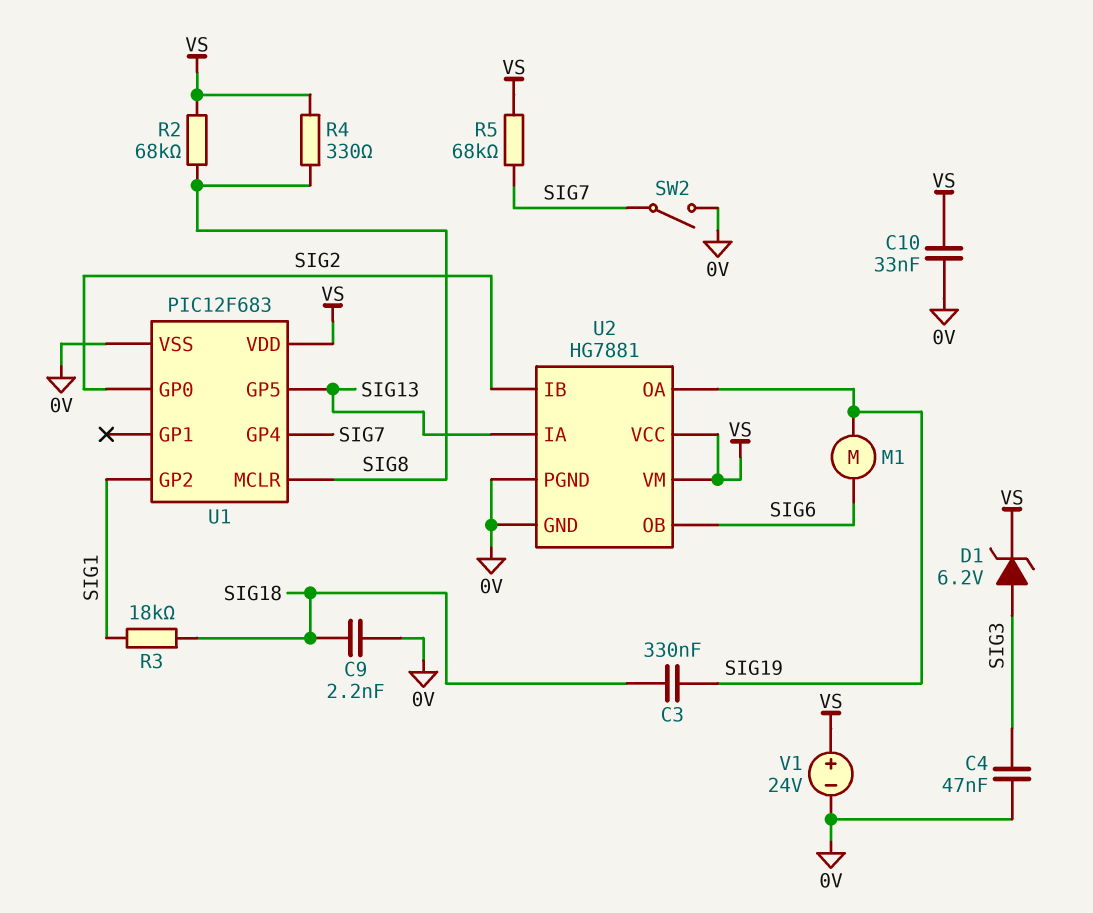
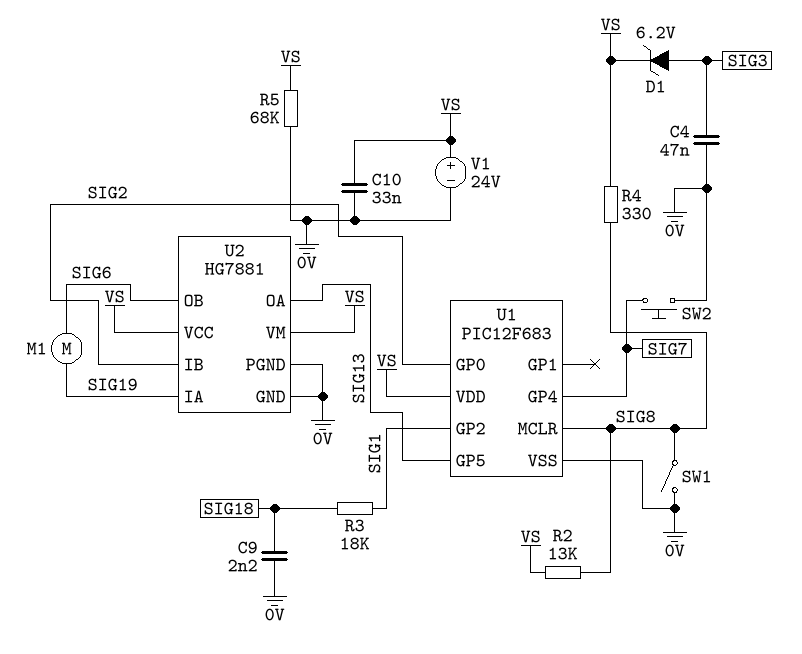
C3: 330nF (SIG18, SIG19) -> none
R2: 68k (SIG8, VS) -> 13k (SIG8, VS)
R5: 68k (SIG7, VS) -> 68k (0V, VS)
SW1: none -> switch (0V, SIG8)
SW2: switch (0V, SIG7) -> button (0V, SIG7)
U2 pin IA: SIG13 -> SIG19
U2 pin OA: SIG19 -> SIG13

